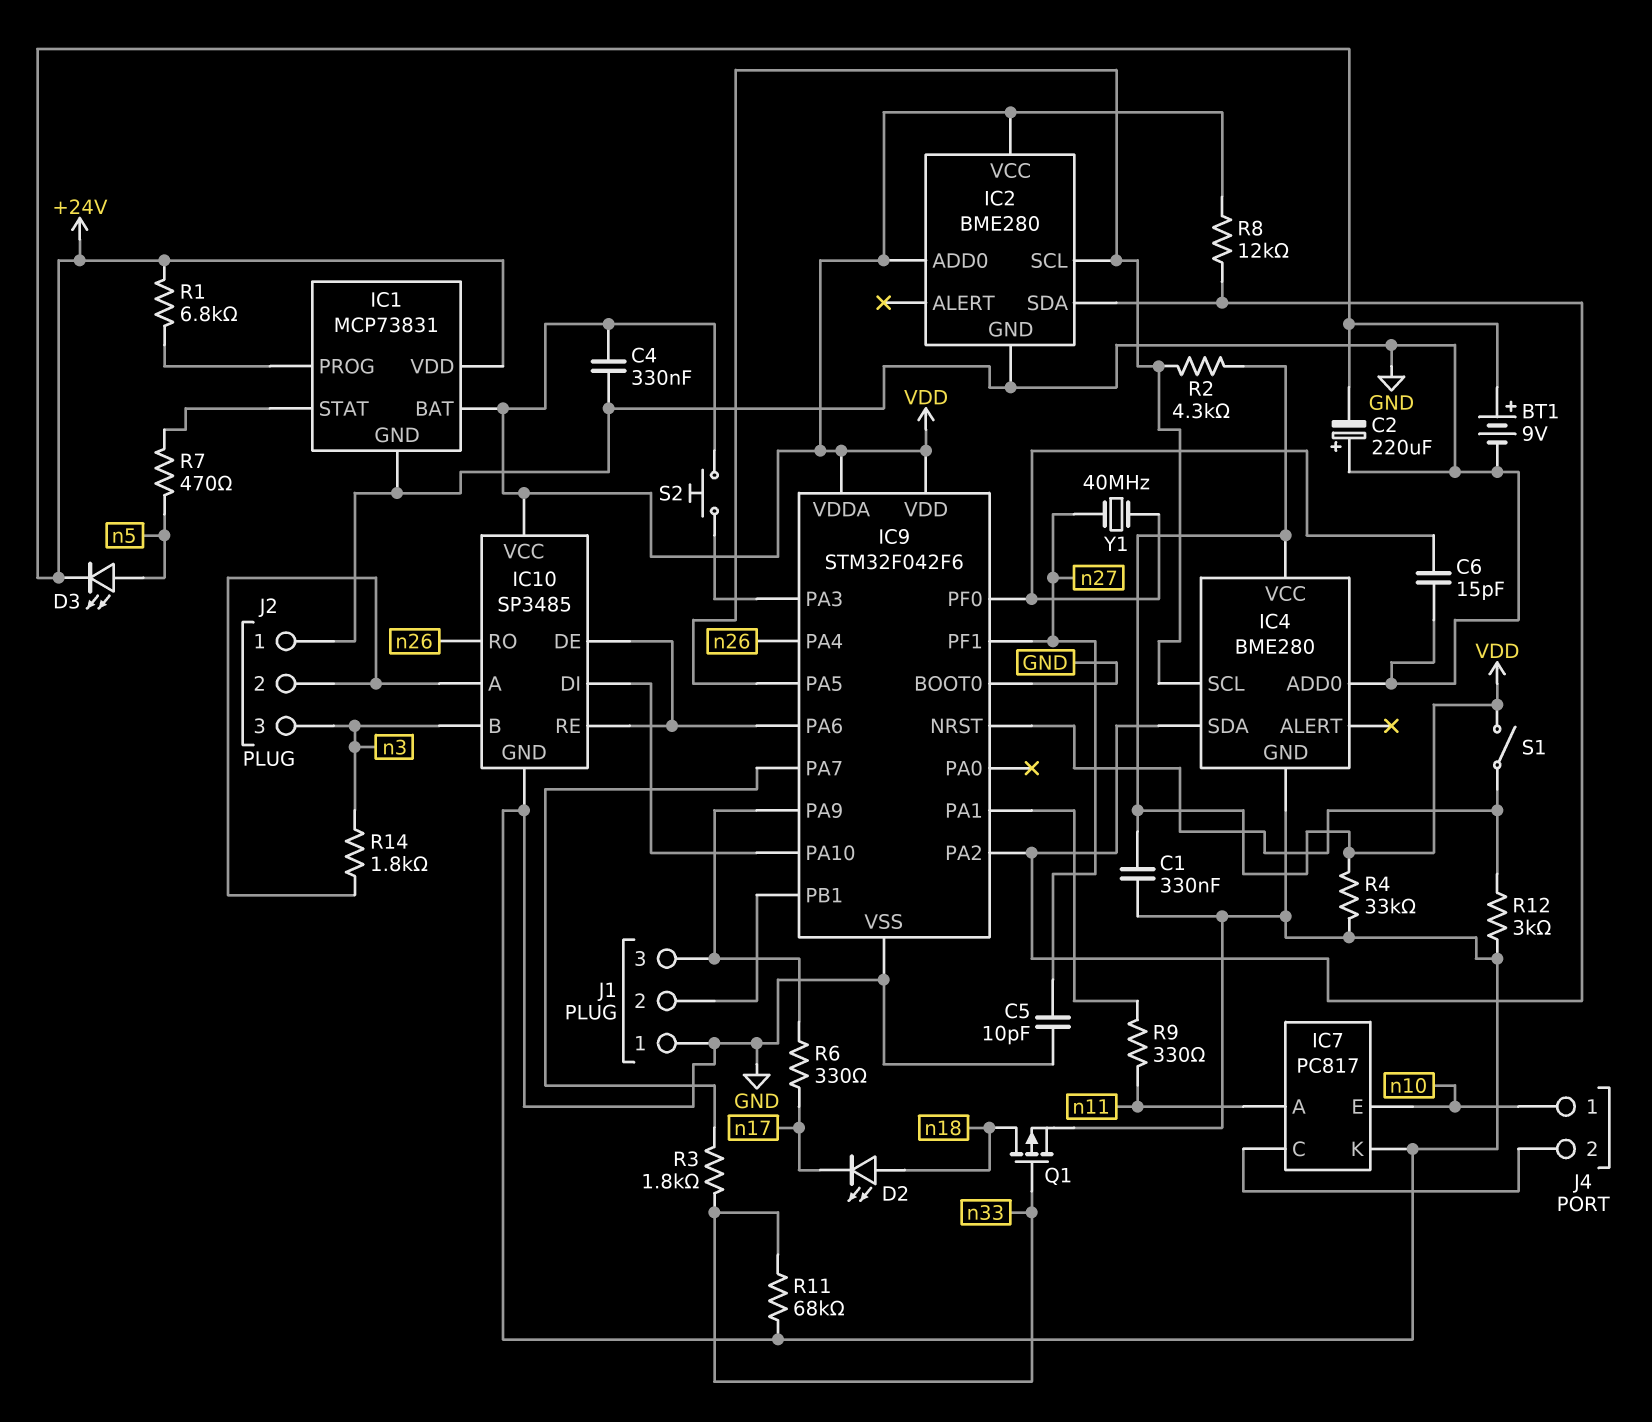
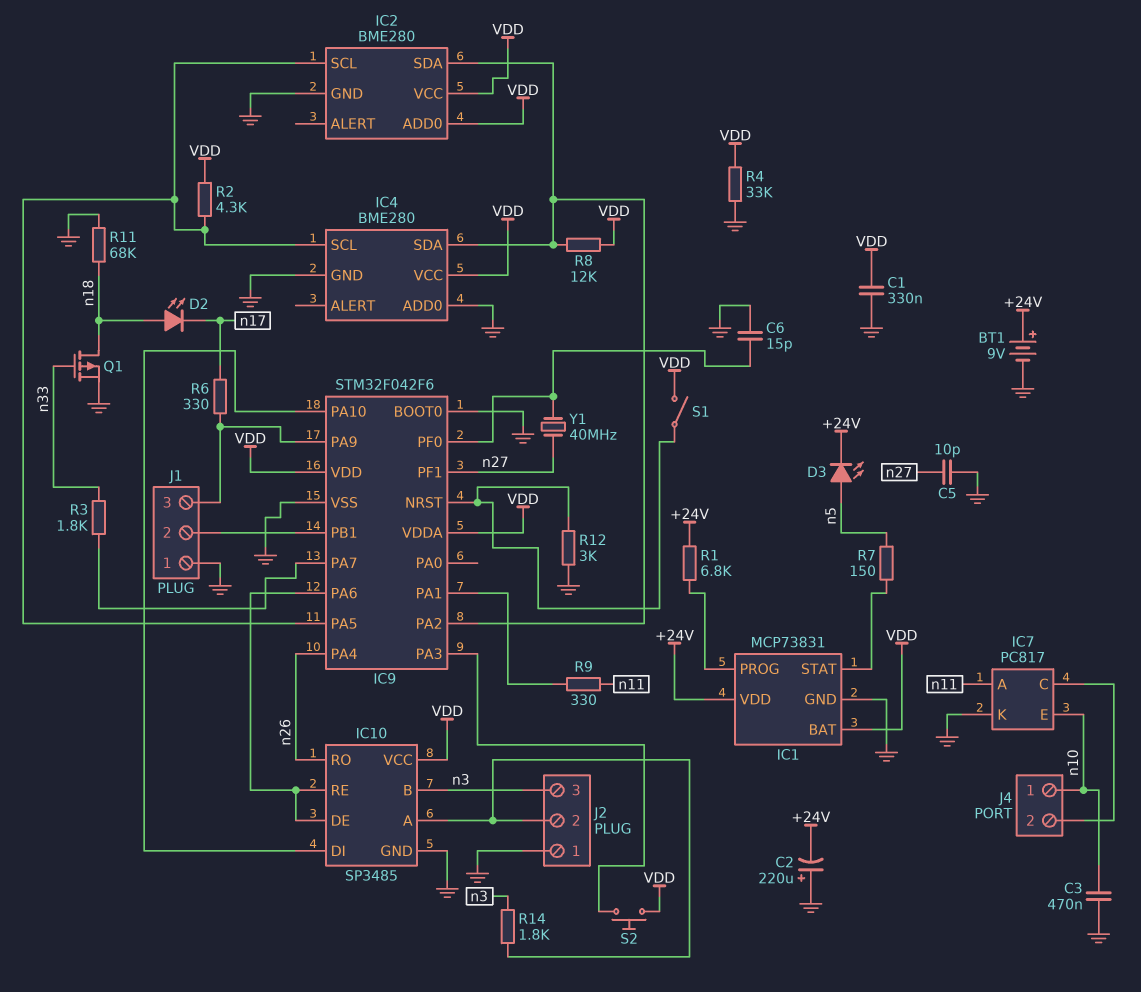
C3: none -> 470nF (GND, n10)
C4: 330nF (GND, VDD) -> none
R7: 470 (IC1/STAT, n5) -> 150 (IC1/STAT, n5)
R11: 68k (GND, n33) -> 68k (GND, n18)

